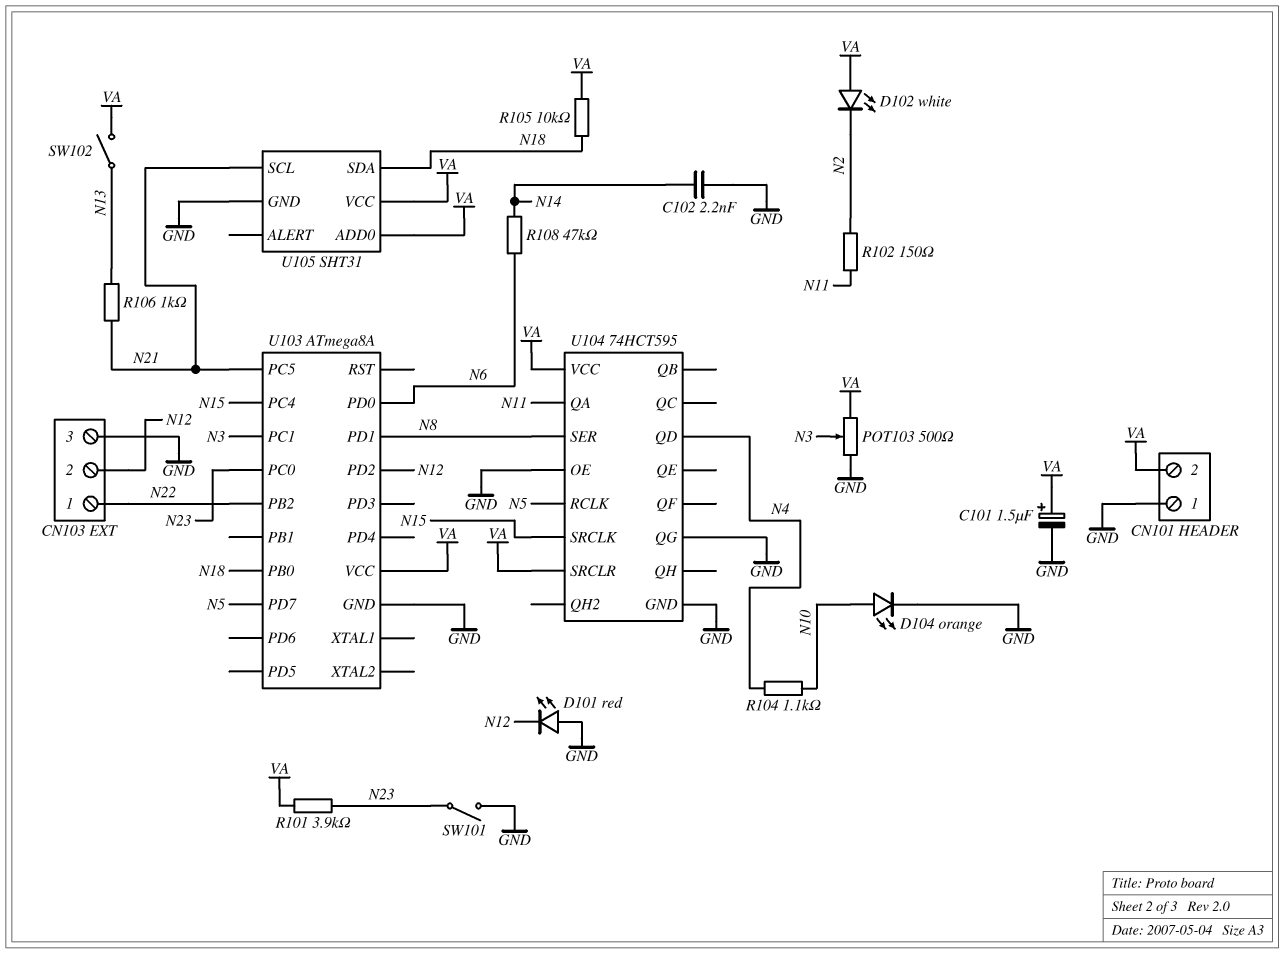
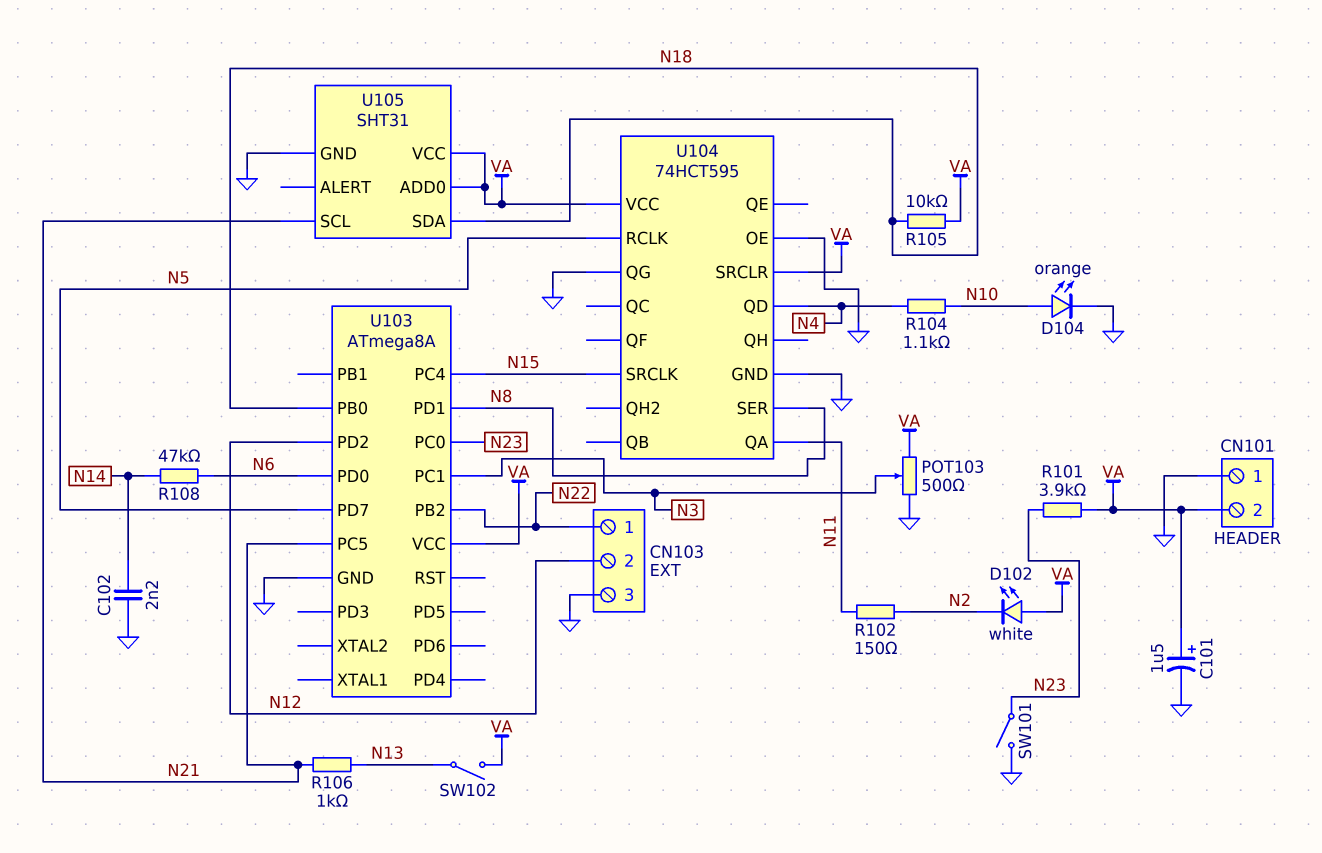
D101: LED red (A GND, K N12) -> none

